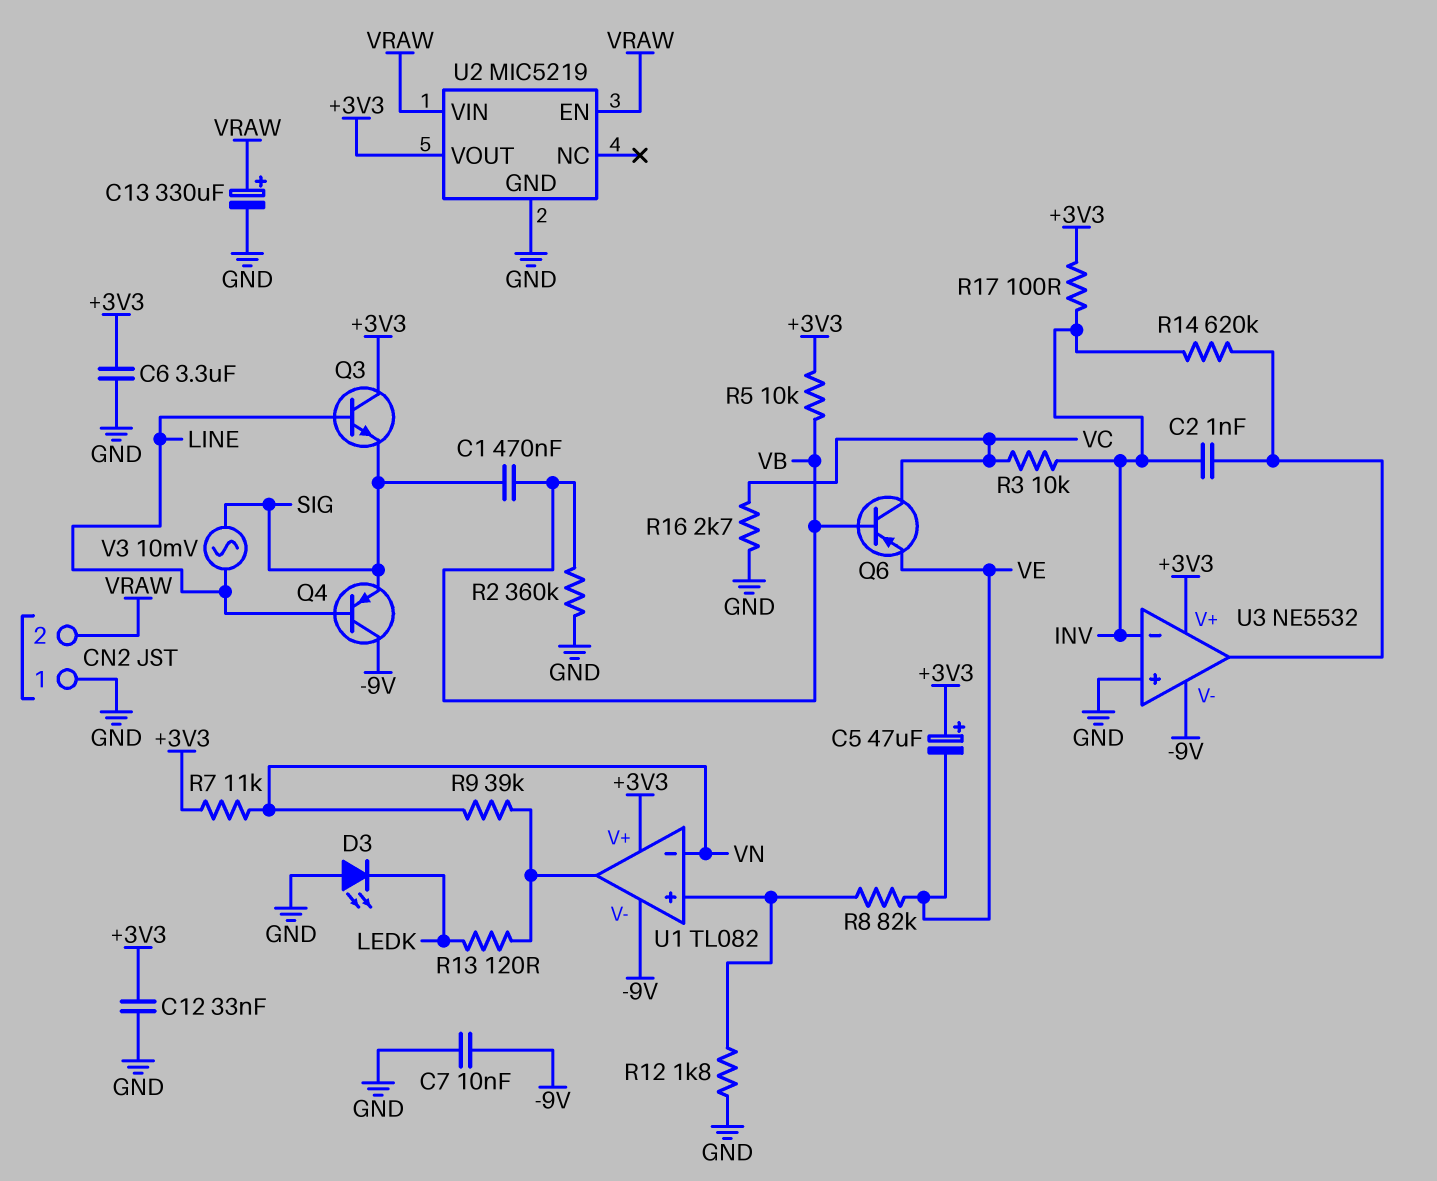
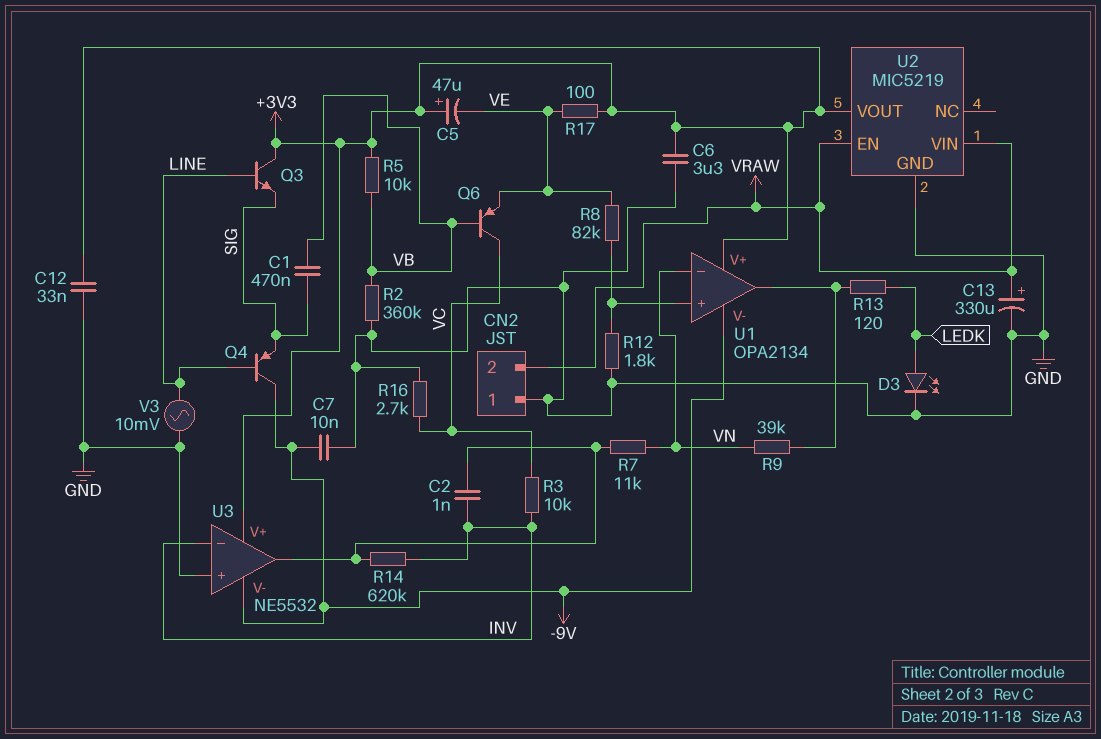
D3: LED (A GND, K LEDK) -> LED (A LEDK, K GND)
R7: 11k (+3V3, VN) -> 11k (U3/out, VN)
R17: 100 (+3V3, INV) -> 100 (+3V3, VE)
U1: TL082 -> OPA2134
V3: AC 10mV (LINE, SIG) -> AC 10mV (GND, LINE)

